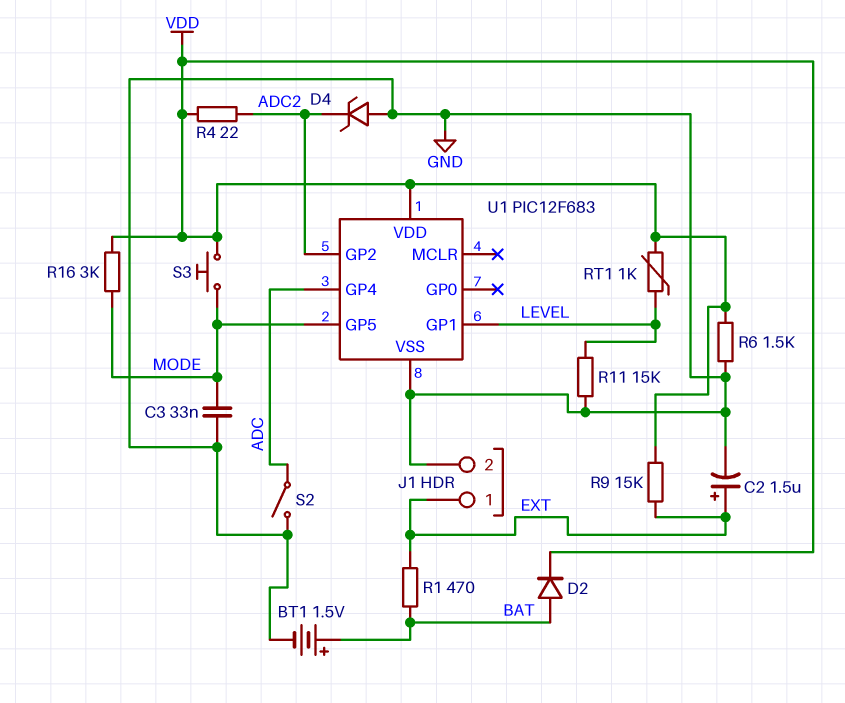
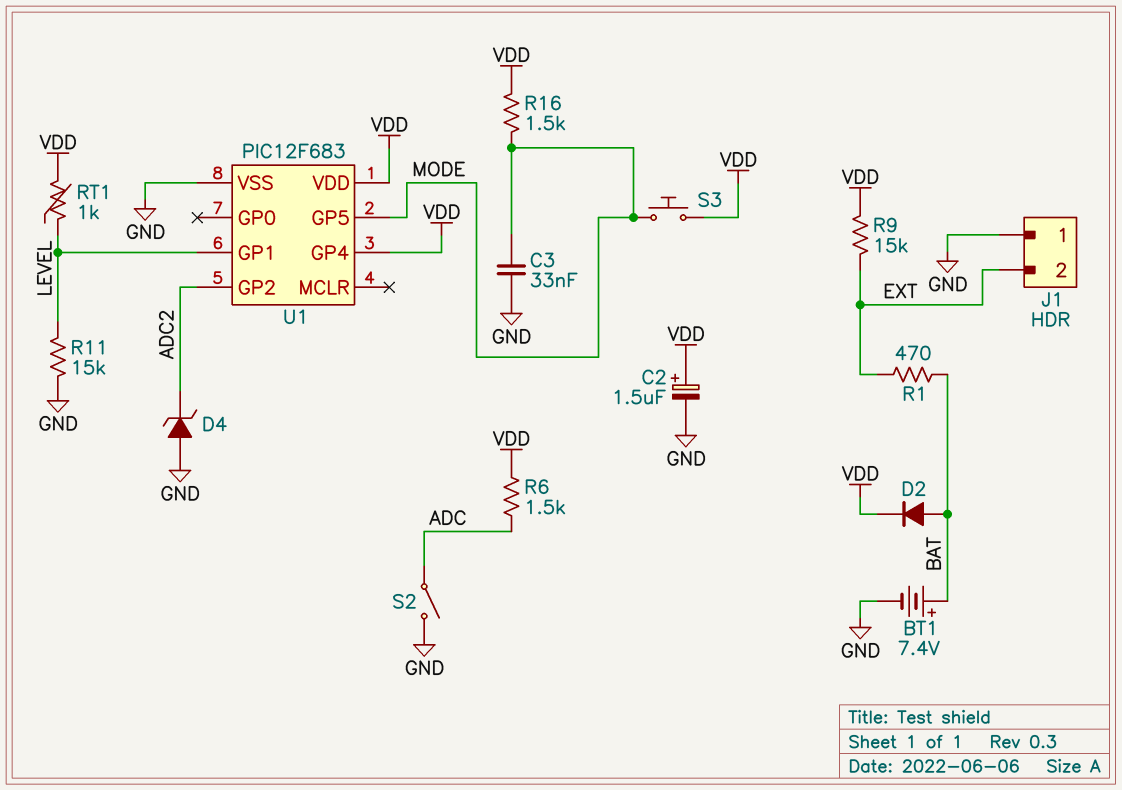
BT1: 1.5V (plus BAT, minus GND) -> 7.4V (plus BAT, minus GND)
C2: 1.5uF (plus EXT, minus GND) -> 1.5uF (plus VDD, minus GND)
J1 pin 1: EXT -> GND
J1 pin 2: GND -> EXT
R4: 22 (ADC2, VDD) -> none
R6: 1.5k (GND, VDD) -> 1.5k (ADC, VDD)
R16: 3k (MODE, VDD) -> 1.5k (MODE, VDD)
U1 pin GP4: ADC -> VDD

